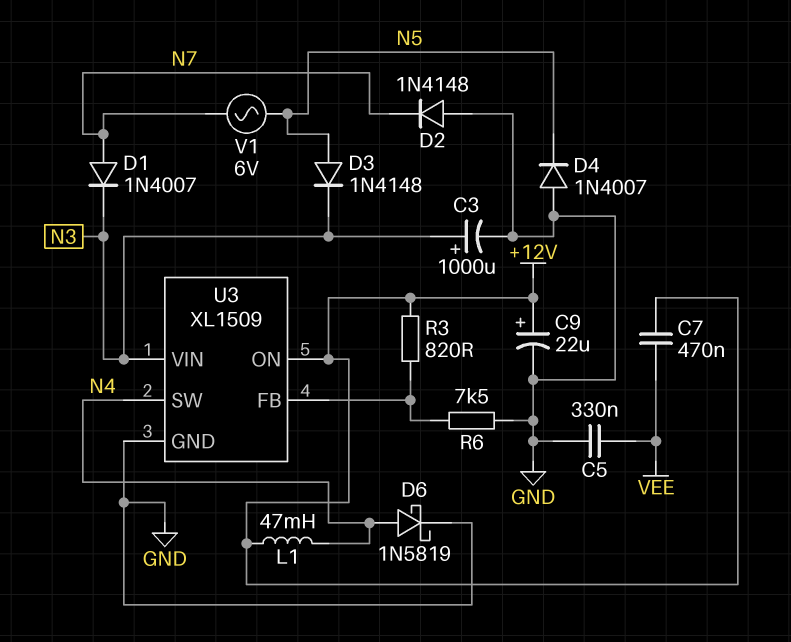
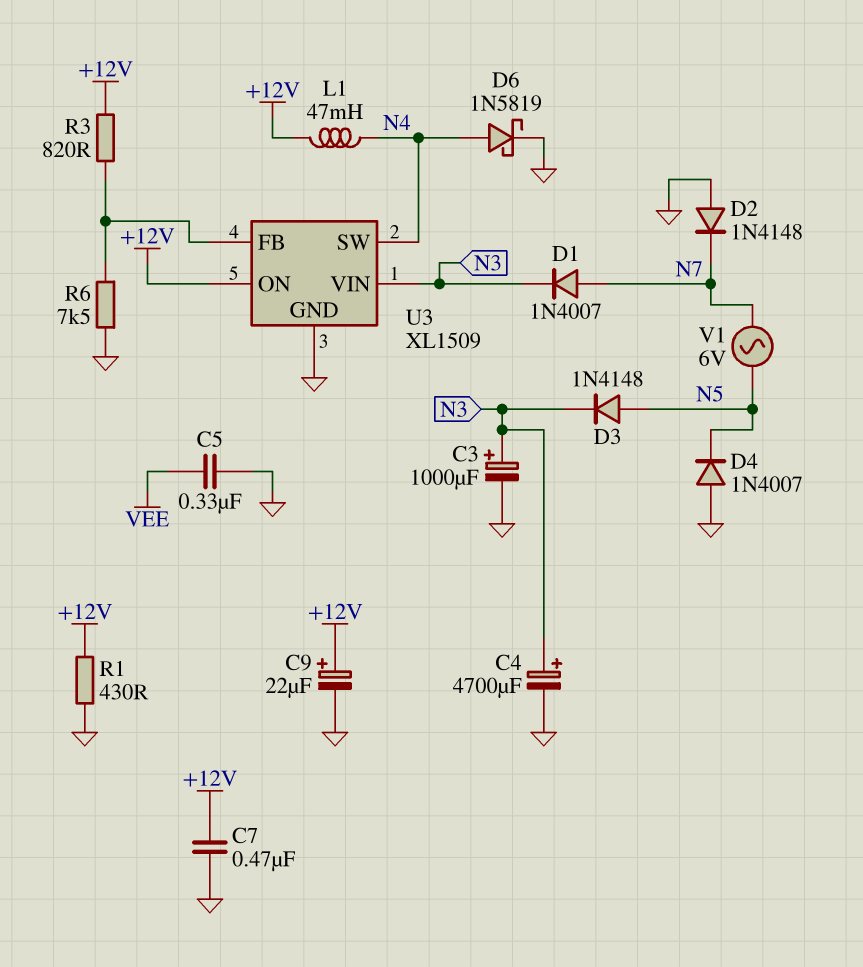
C4: none -> 4700uF (plus N3, minus GND)
C7: 470nF (+12V, VEE) -> 470nF (+12V, GND)
R1: none -> 430 (+12V, GND)

